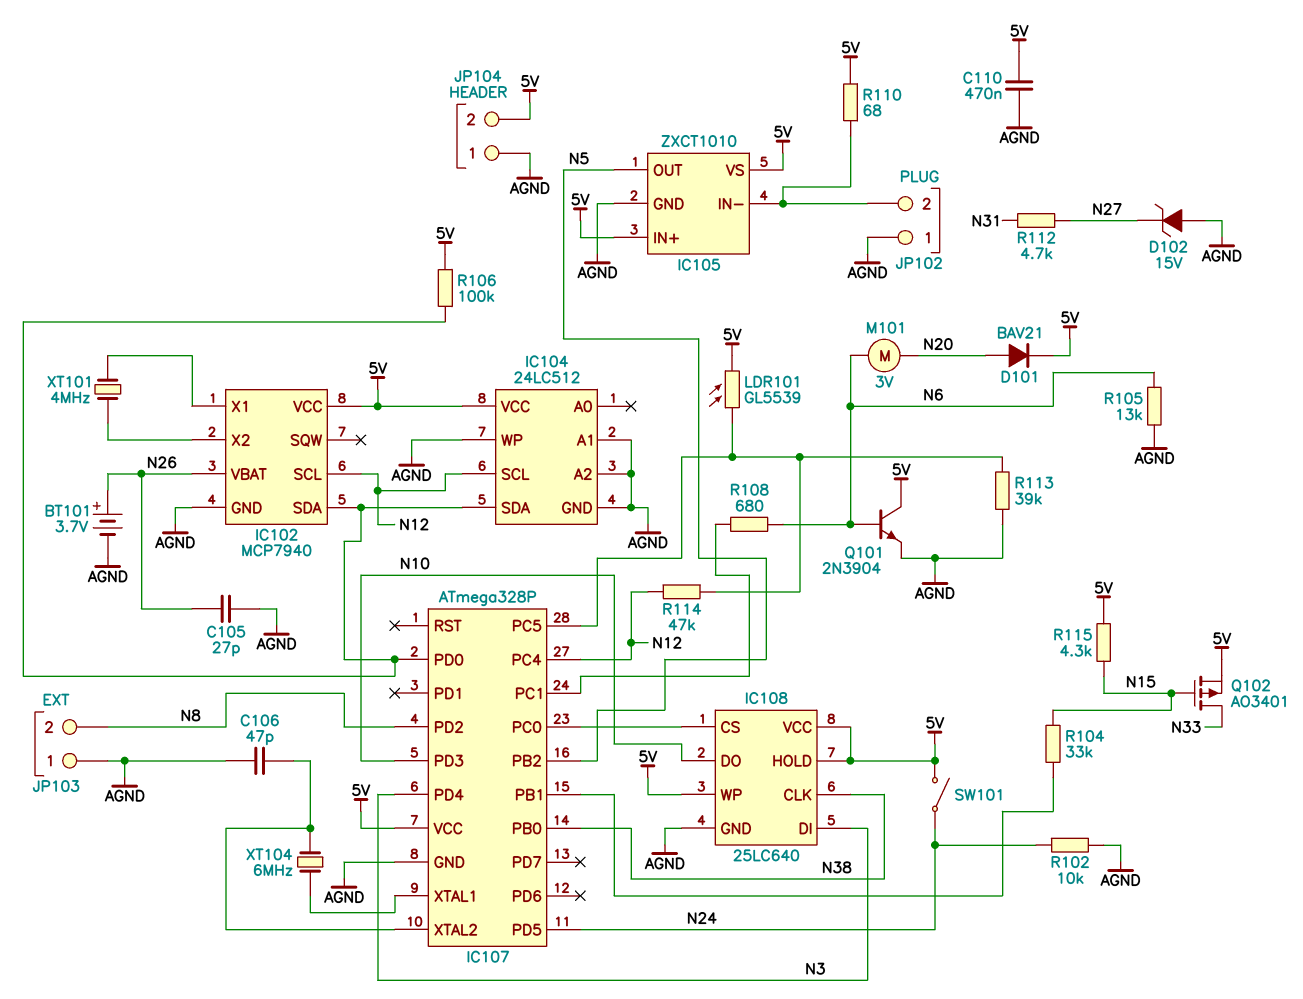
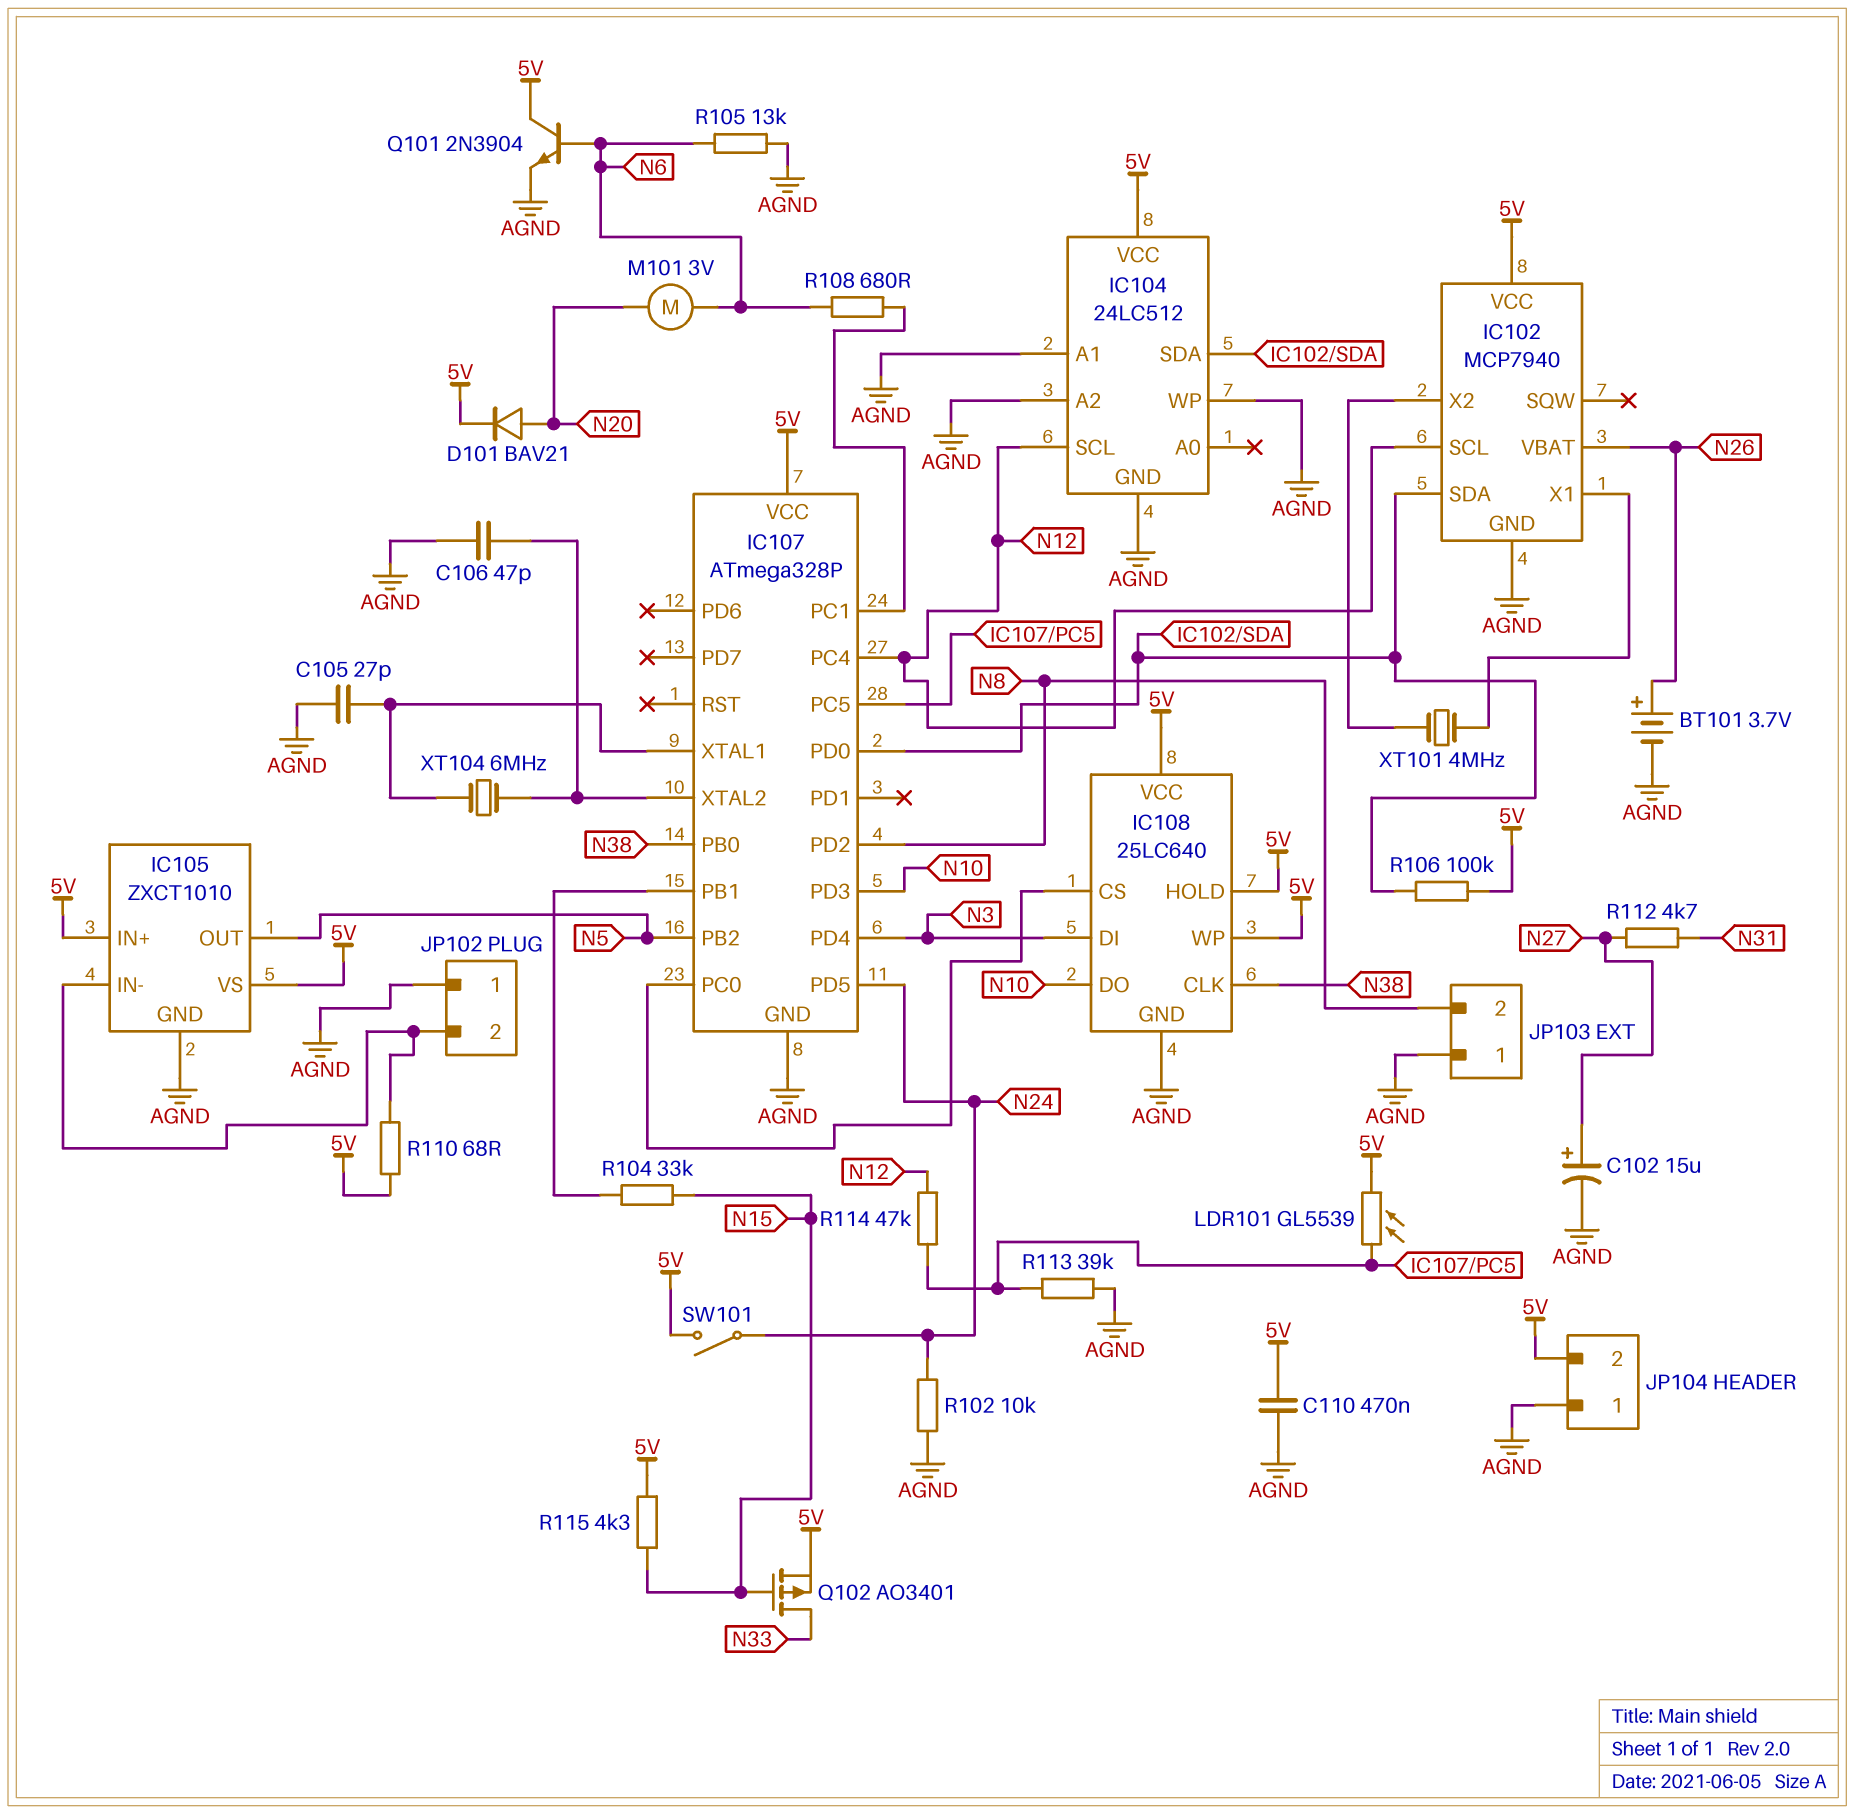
C102: none -> 15uF (plus N27, minus AGND)
C105: 27pF (AGND, N26) -> 27pF (AGND, IC107/XTAL1)
D102: zener 15V (A AGND, K N27) -> none

